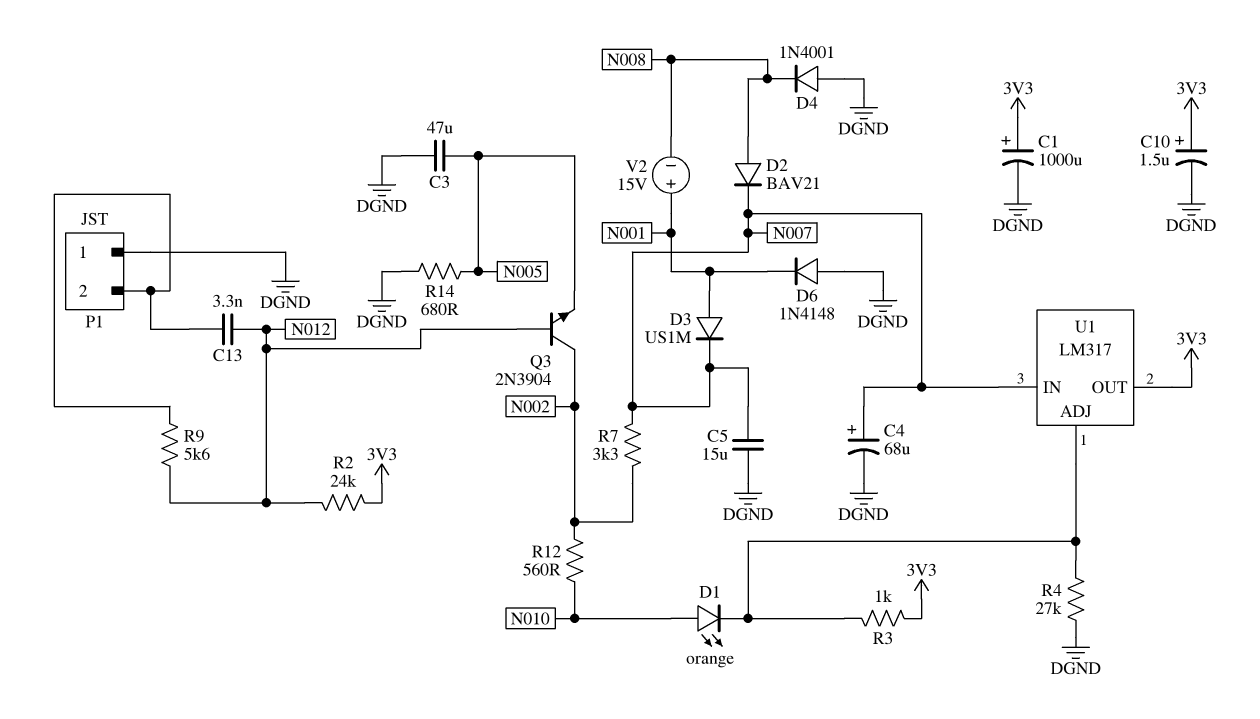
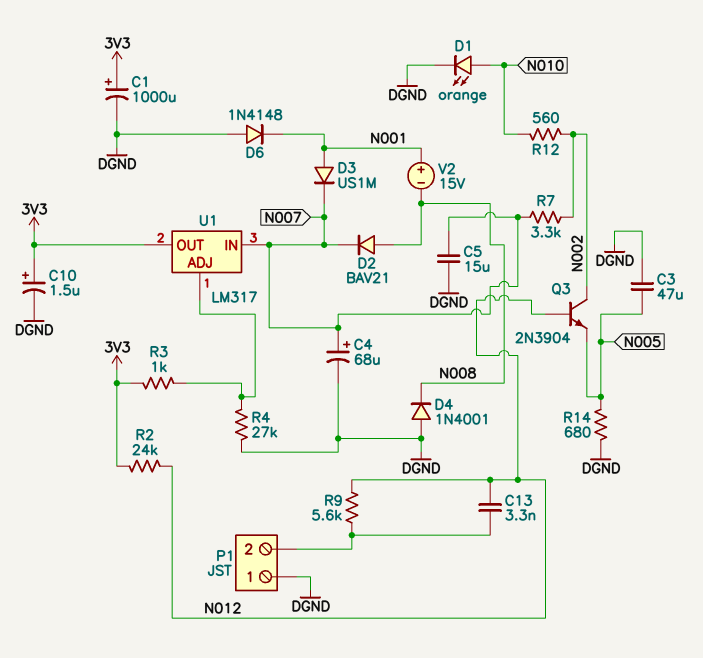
D1: LED orange (A N010, K U1/ADJ) -> LED orange (A N010, K DGND)

